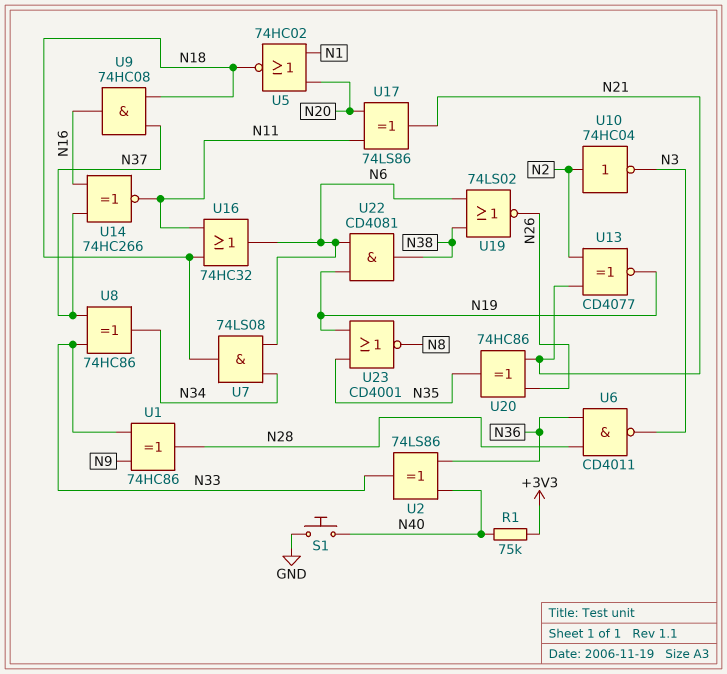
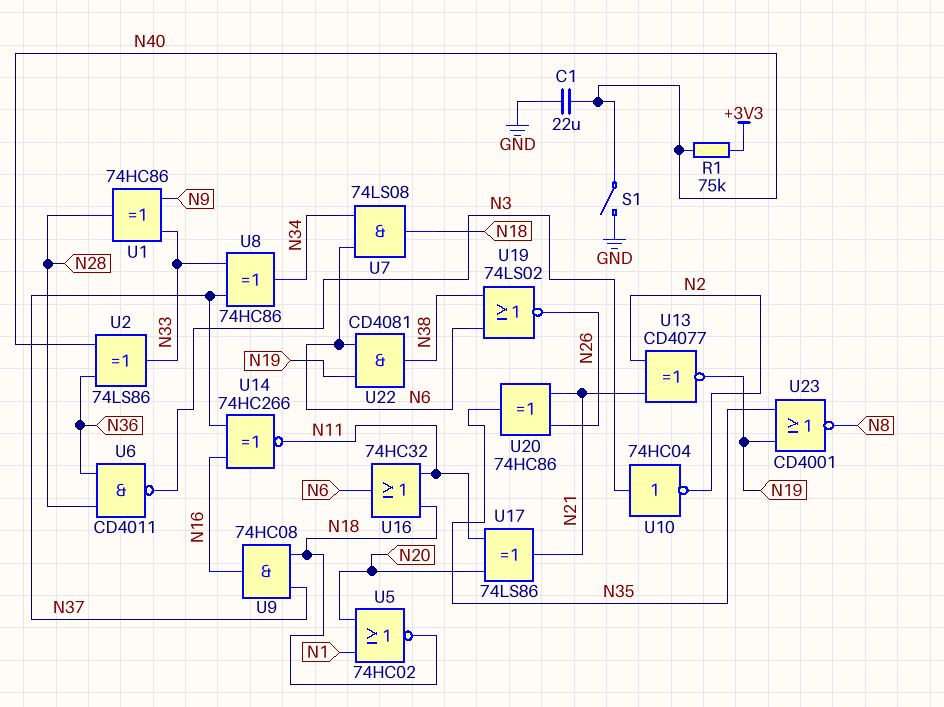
C1: none -> 22uF (GND, N40)
S1: button (GND, N40) -> switch (GND, N40)
U10: NOT 74HC04 (in N2, out N3) -> NOT 74HC04 (in N3, out N2)

